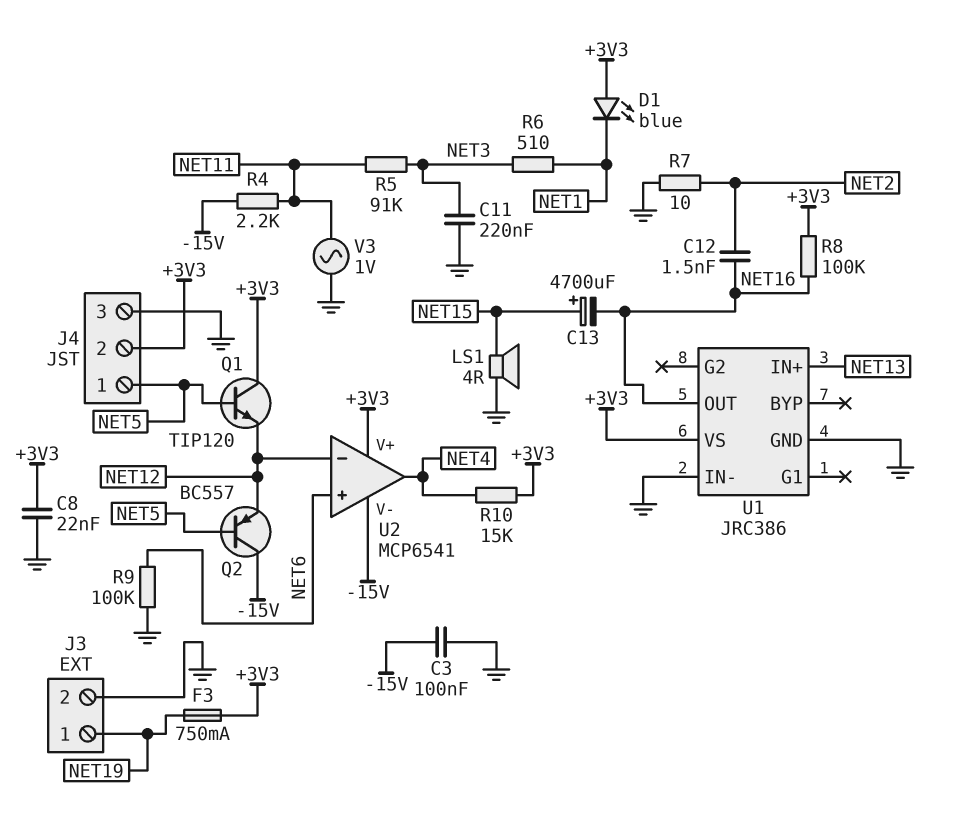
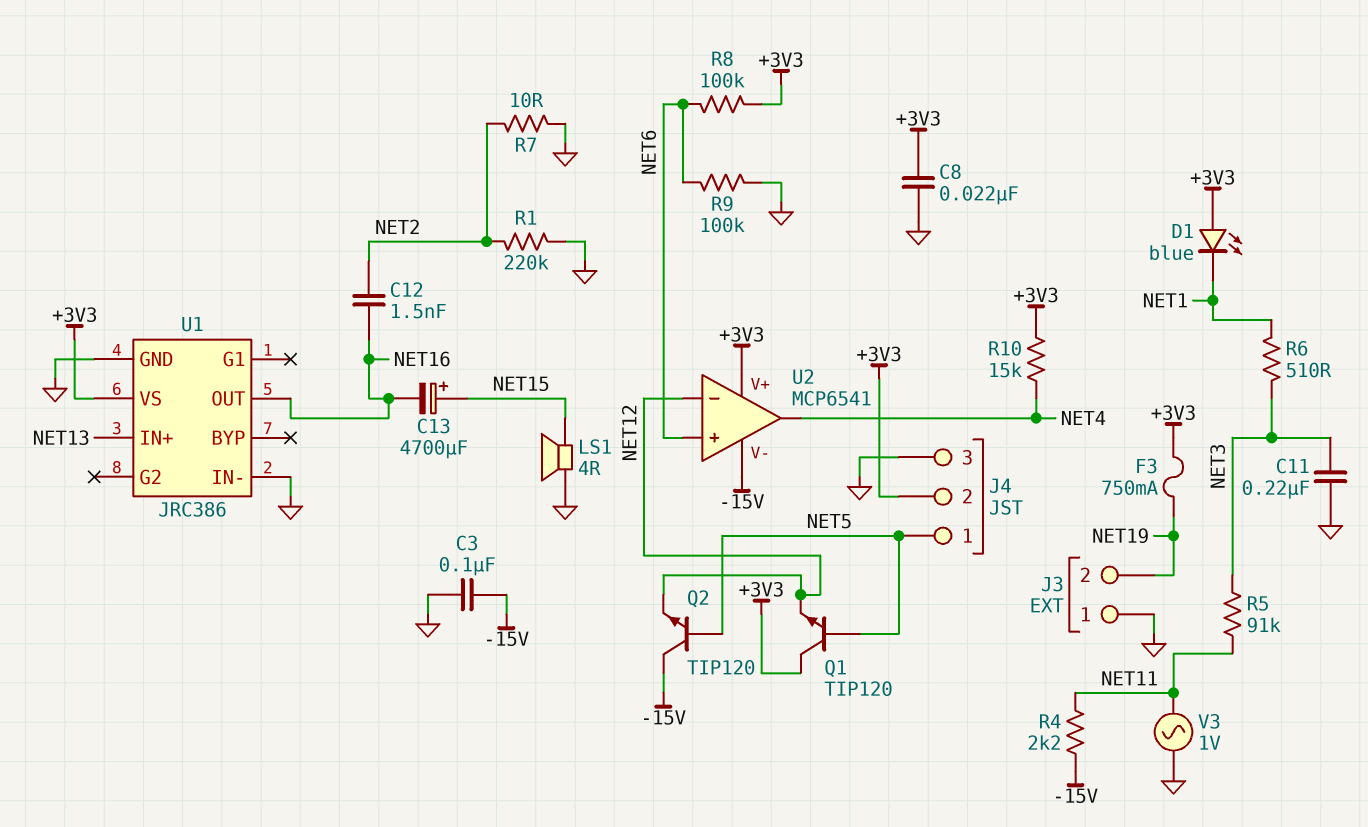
J3 pin 1: NET19 -> GND
J3 pin 2: GND -> NET19
Q2: PNP BC557 (B NET5, C -15V, E NET12) -> NPN TIP120 (B NET5, C -15V, E NET12)
R1: none -> 220k (GND, NET2)
R8: 100k (+3V3, NET16) -> 100k (+3V3, NET6)

